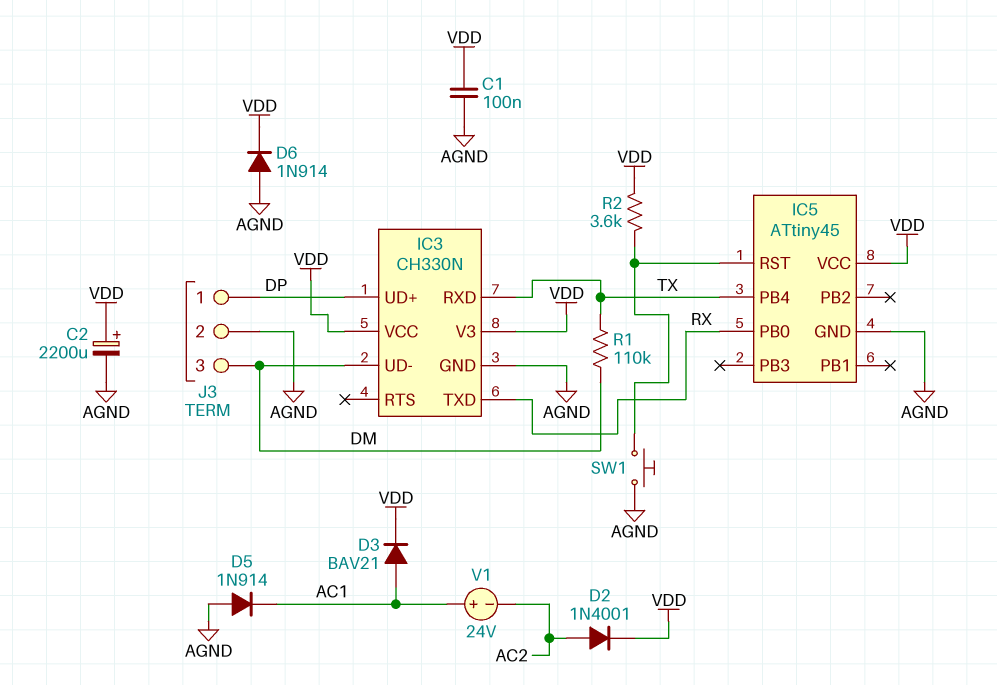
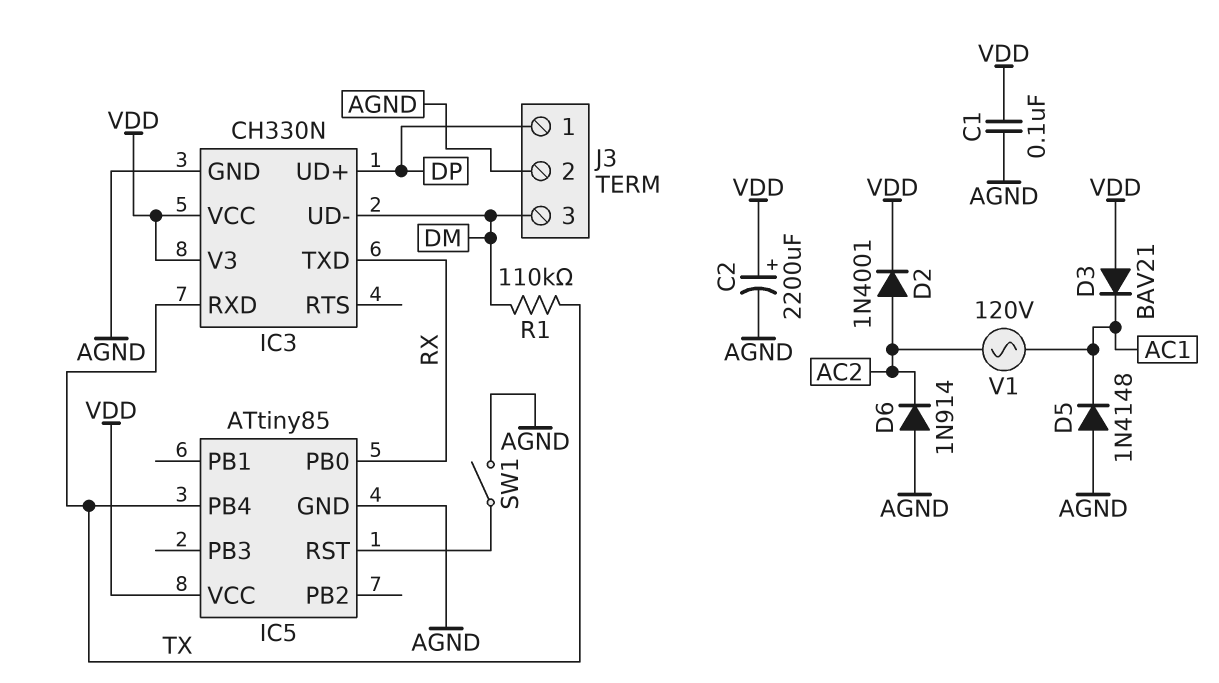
D3: diode BAV21 (A AC1, K VDD) -> diode BAV21 (A VDD, K AC1)
D5: diode 1N914 (A AGND, K AC1) -> diode 1N4148 (A AGND, K AC1)
D6: diode 1N914 (A AGND, K VDD) -> diode 1N914 (A AGND, K AC2)
IC5: ATtiny45 -> ATtiny85
R2: 3.6k (IC5/RST, VDD) -> none
SW1: button (AGND, IC5/RST) -> switch (AGND, IC5/RST)
V1: 24V (plus AC1, minus AC2) -> AC 120V (AC1, AC2)

